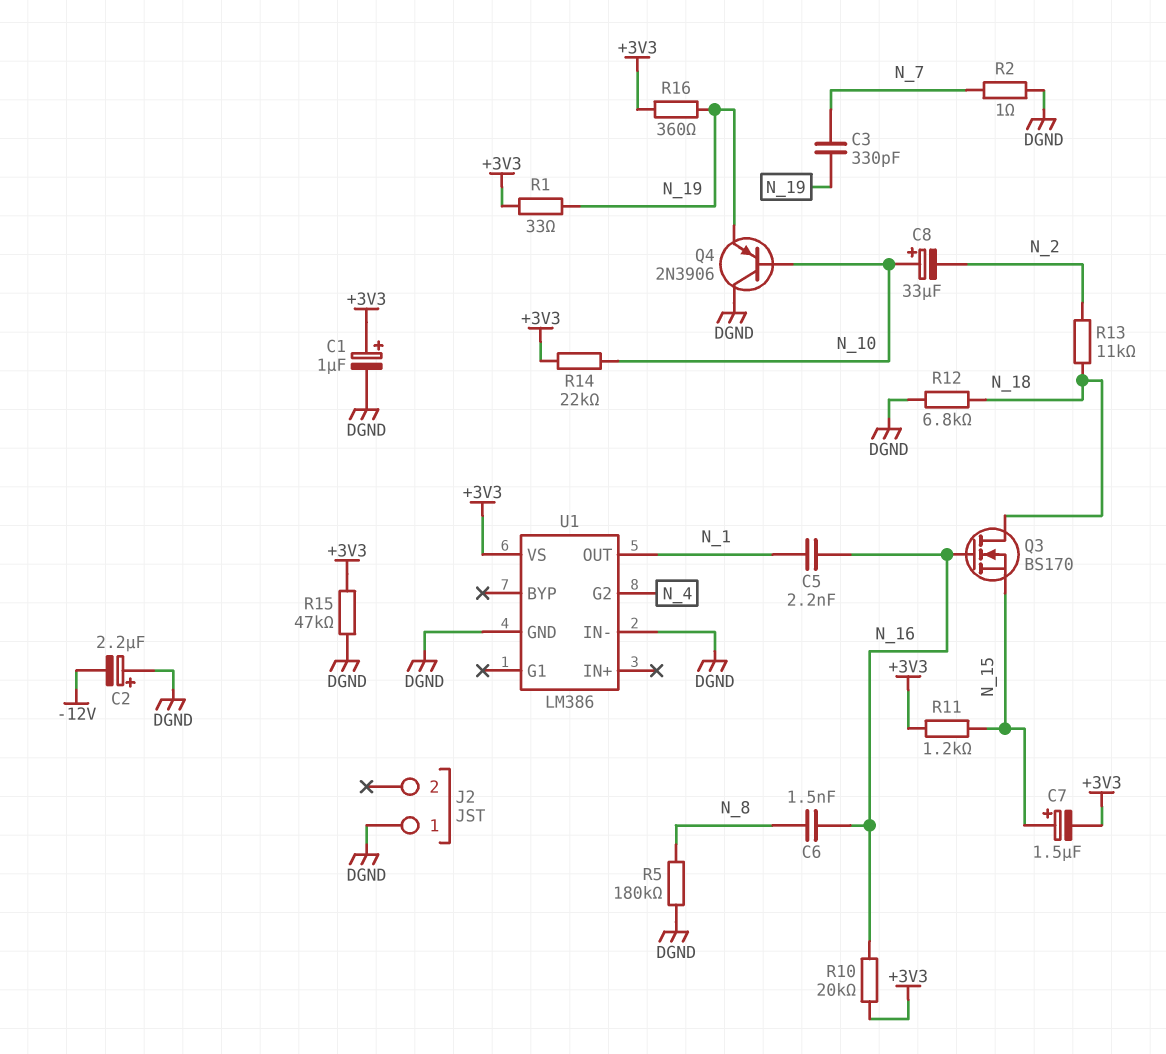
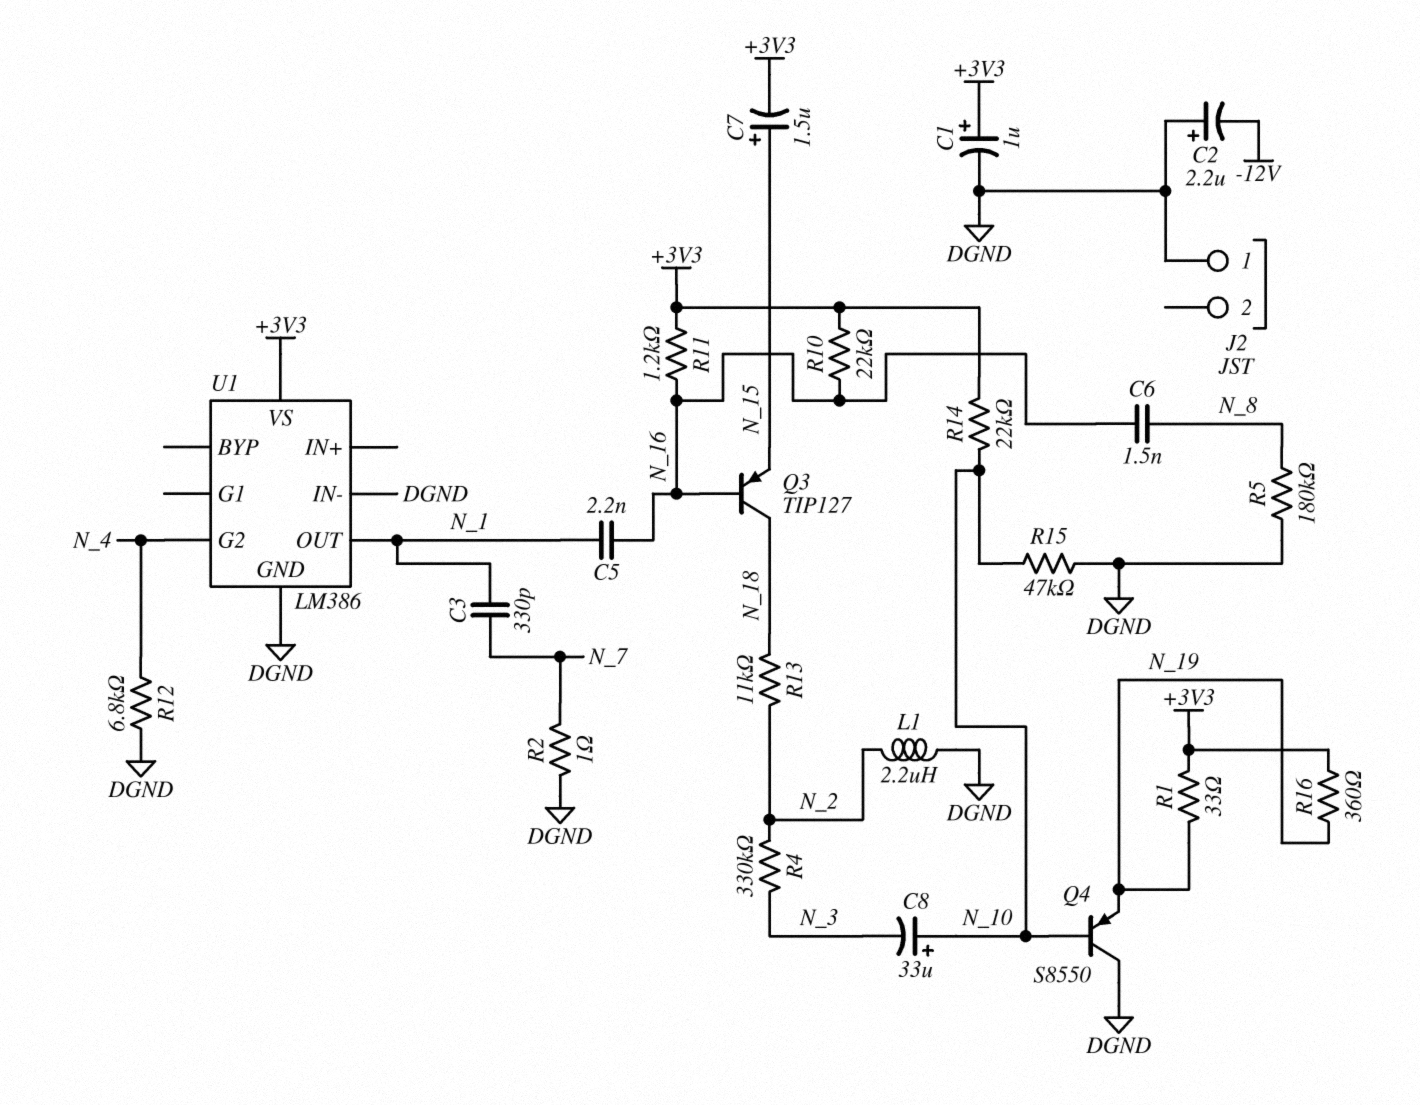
C3: 330pF (N_7, N_19) -> 330pF (N_1, N_7)
C8: 33uF (plus N_10, minus N_2) -> 33uF (plus N_10, minus N_3)
L1: none -> 2.2uH (DGND, N_2)
Q3: NMOS BS170 (G N_16, D N_18, S N_15) -> PNP TIP127 (B N_16, C N_18, E N_15)
Q4: PNP 2N3906 (B N_10, C DGND, E N_19) -> PNP S8550 (B N_10, C DGND, E N_19)
R4: none -> 330k (N_2, N_3)
R10: 20k (+3V3, N_16) -> 22k (+3V3, N_16)
R11: 1.2k (+3V3, N_15) -> 1.2k (+3V3, N_16)
R12: 6.8k (DGND, N_18) -> 6.8k (DGND, N_4)
R15: 47k (+3V3, DGND) -> 47k (DGND, N_10)

